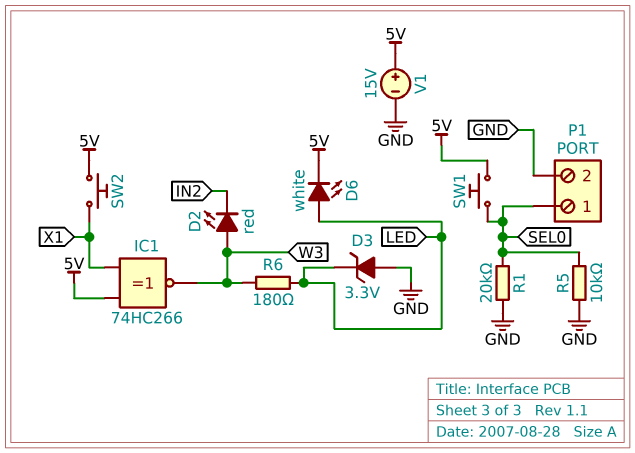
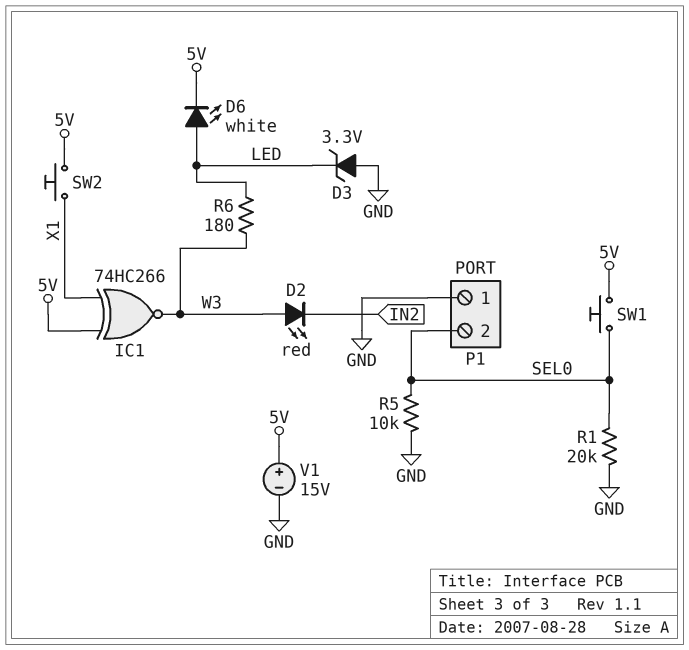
P1 pin 1: SEL0 -> GND
P1 pin 2: GND -> SEL0

